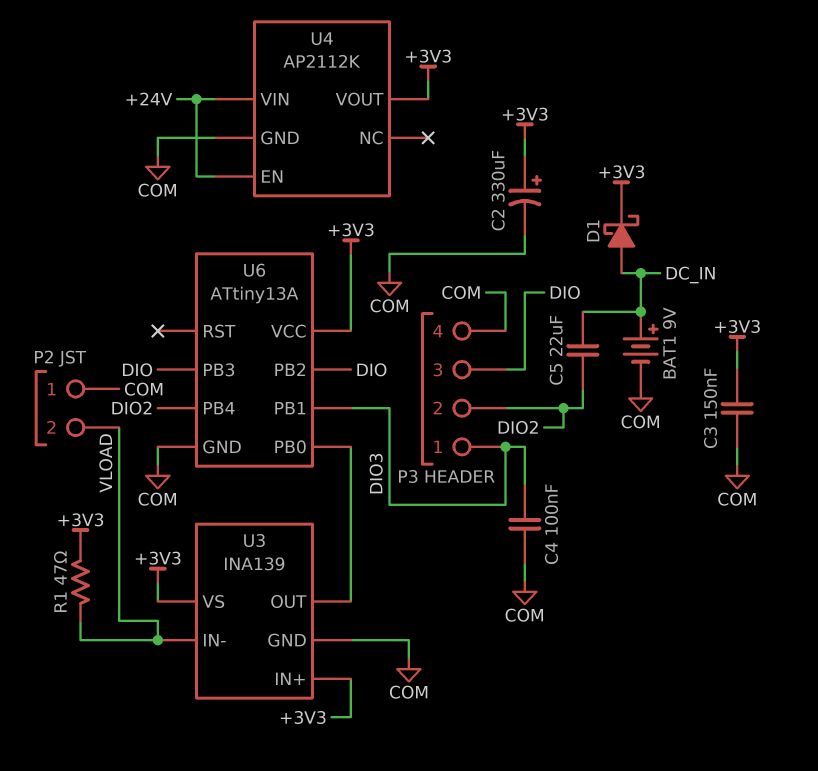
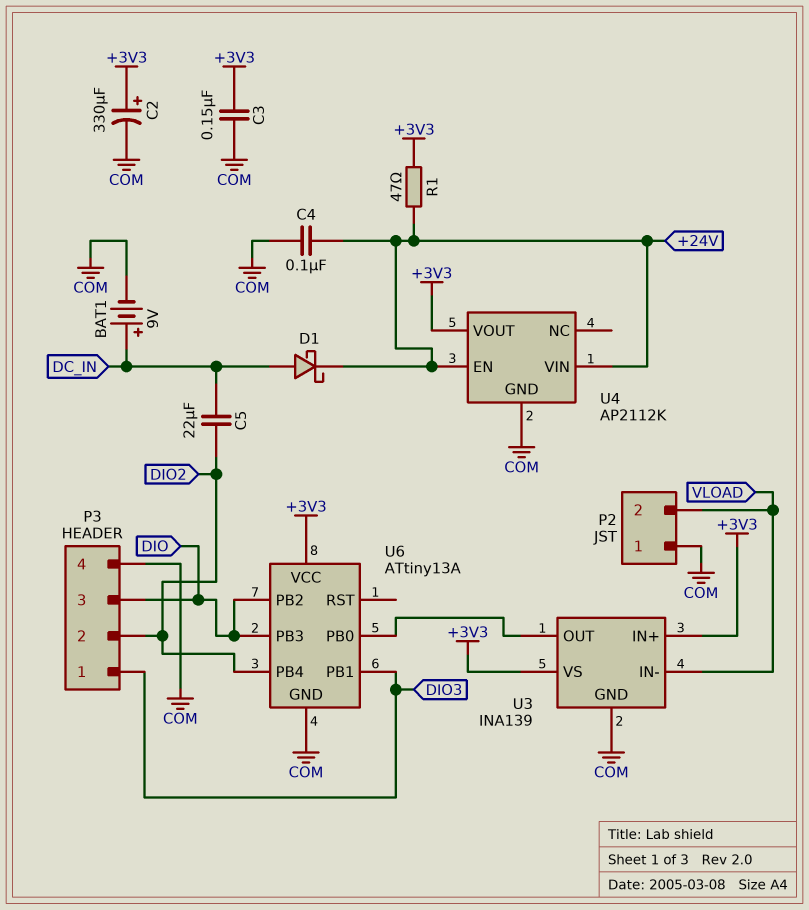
C4: 100nF (COM, DIO3) -> 100nF (+24V, COM)
D1: schottky (A DC_IN, K +3V3) -> schottky (A DC_IN, K +24V)
R1: 47 (+3V3, VLOAD) -> 47 (+3V3, +24V)

